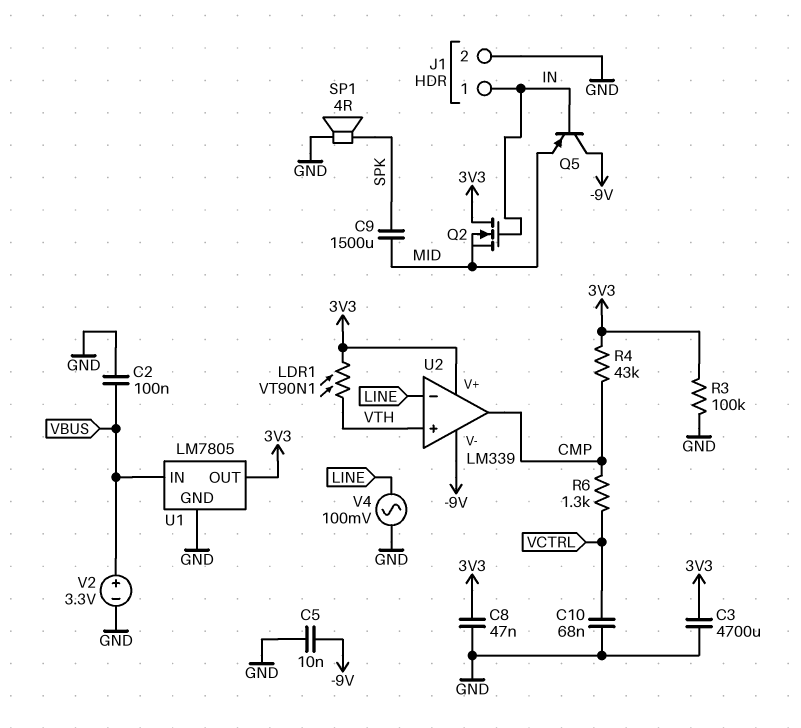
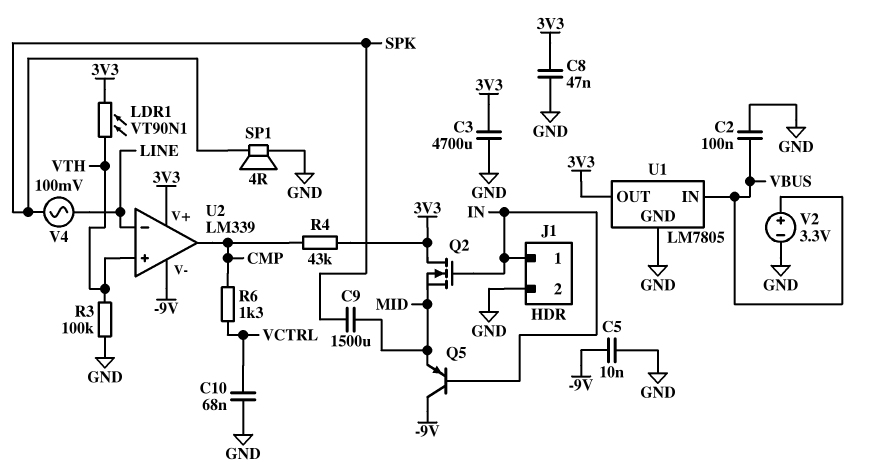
R3: 100k (3V3, GND) -> 100k (GND, VTH)
V4: AC 100mV (GND, LINE) -> AC 100mV (LINE, SPK)

